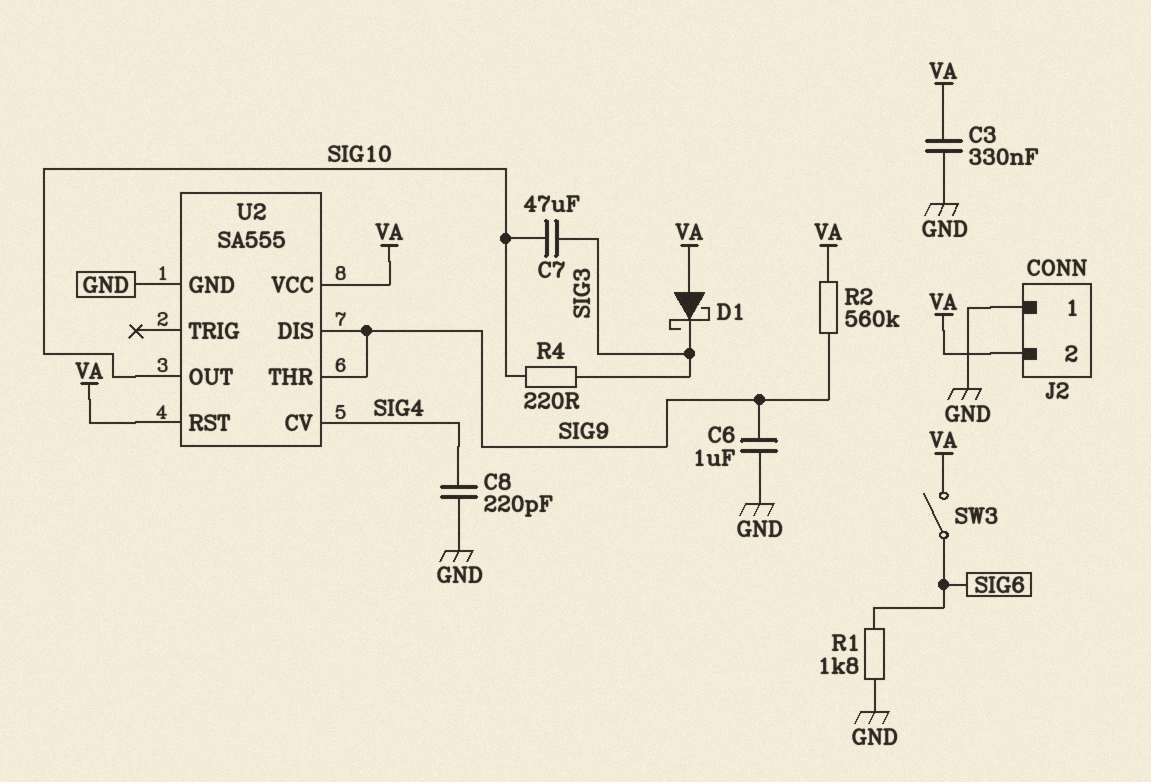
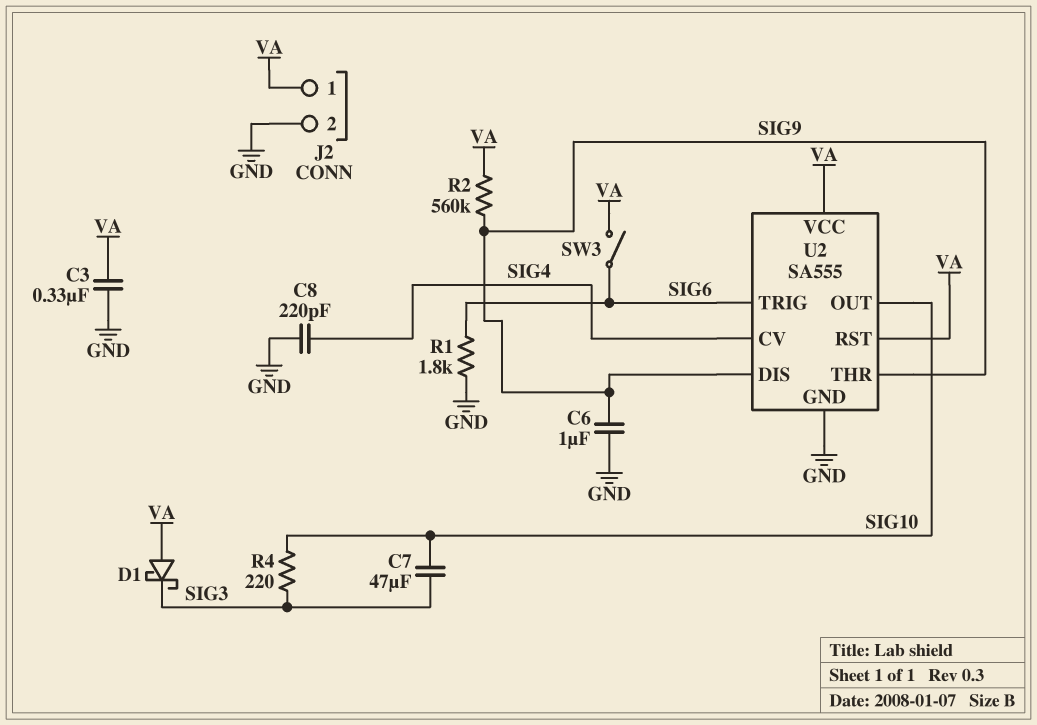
J2 pin 1: GND -> VA
J2 pin 2: VA -> GND
U2 pin TRIG: none -> SIG6

